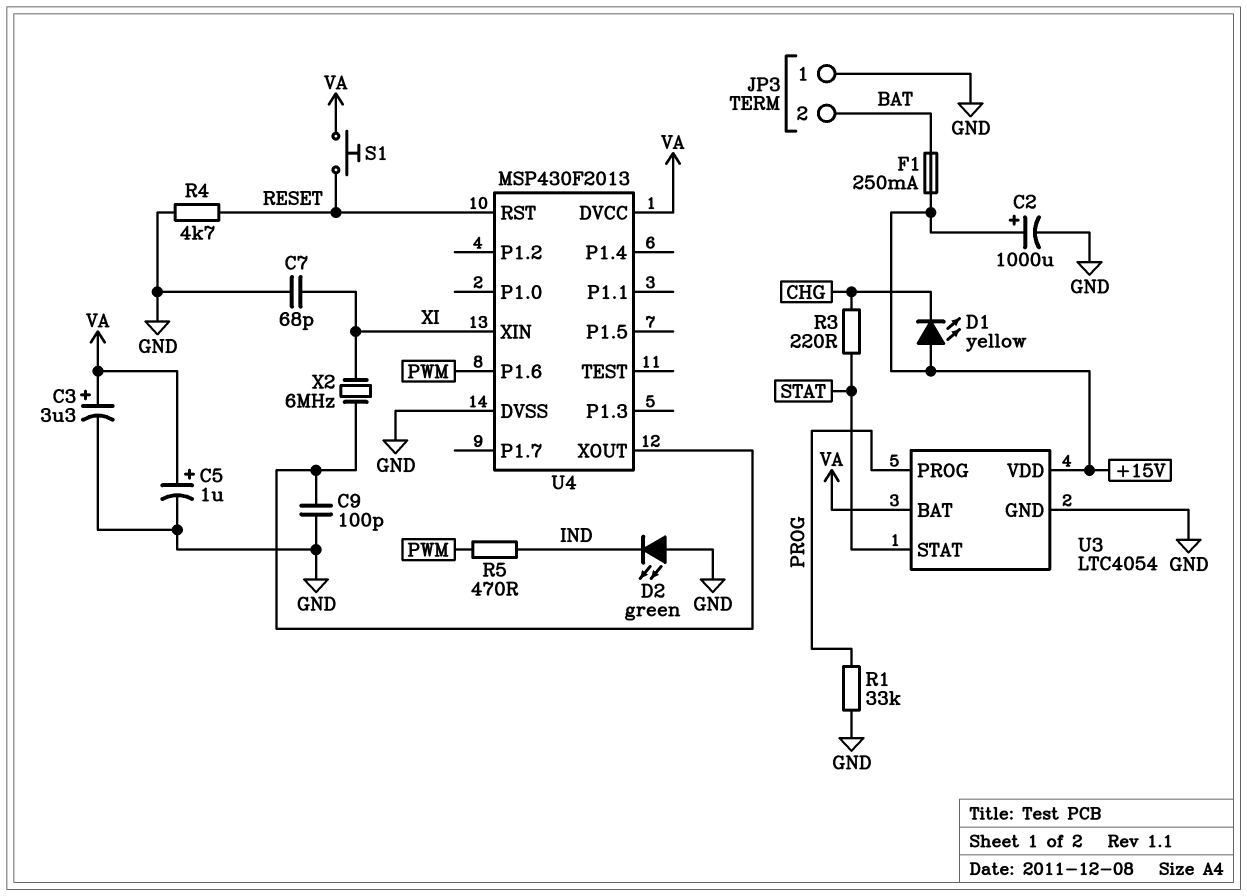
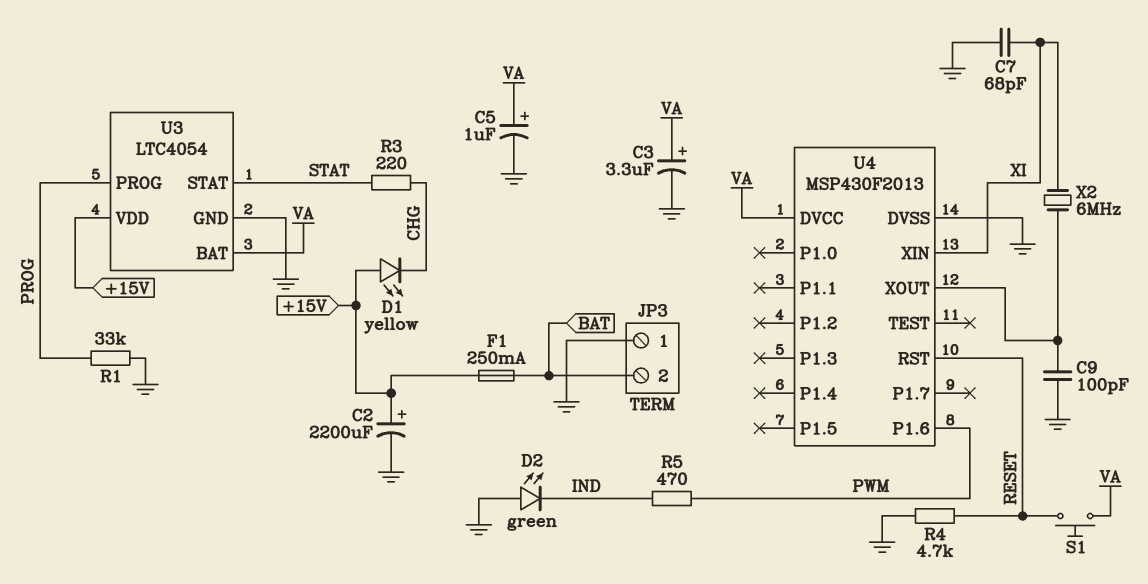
C2: 1000uF (plus +15V, minus GND) -> 2200uF (plus +15V, minus GND)

